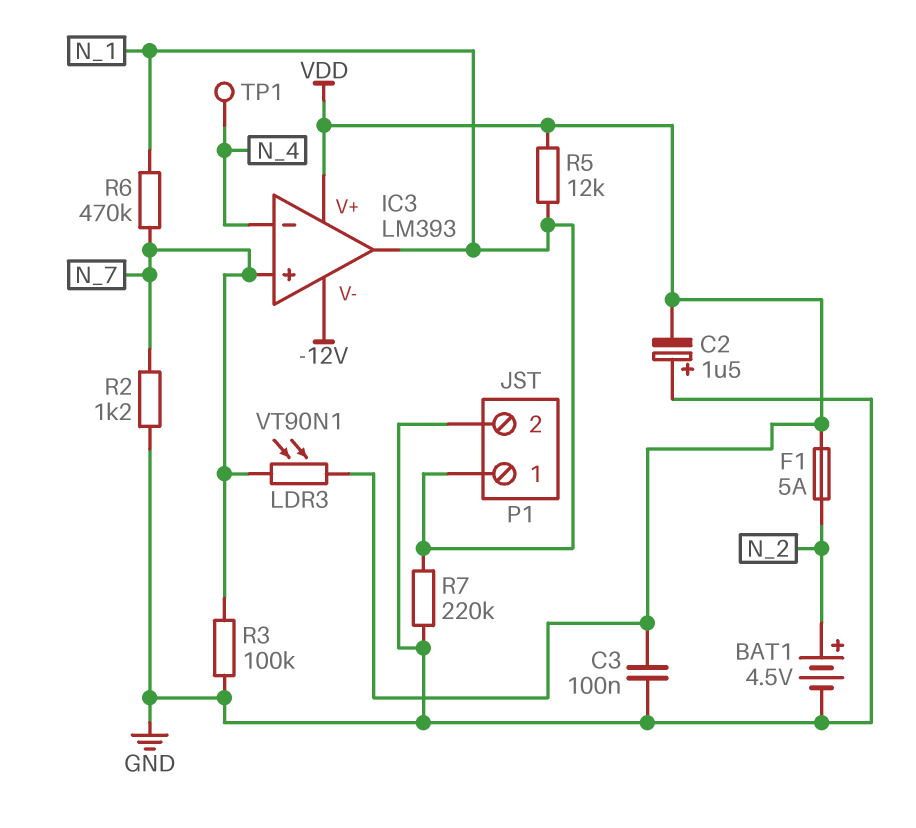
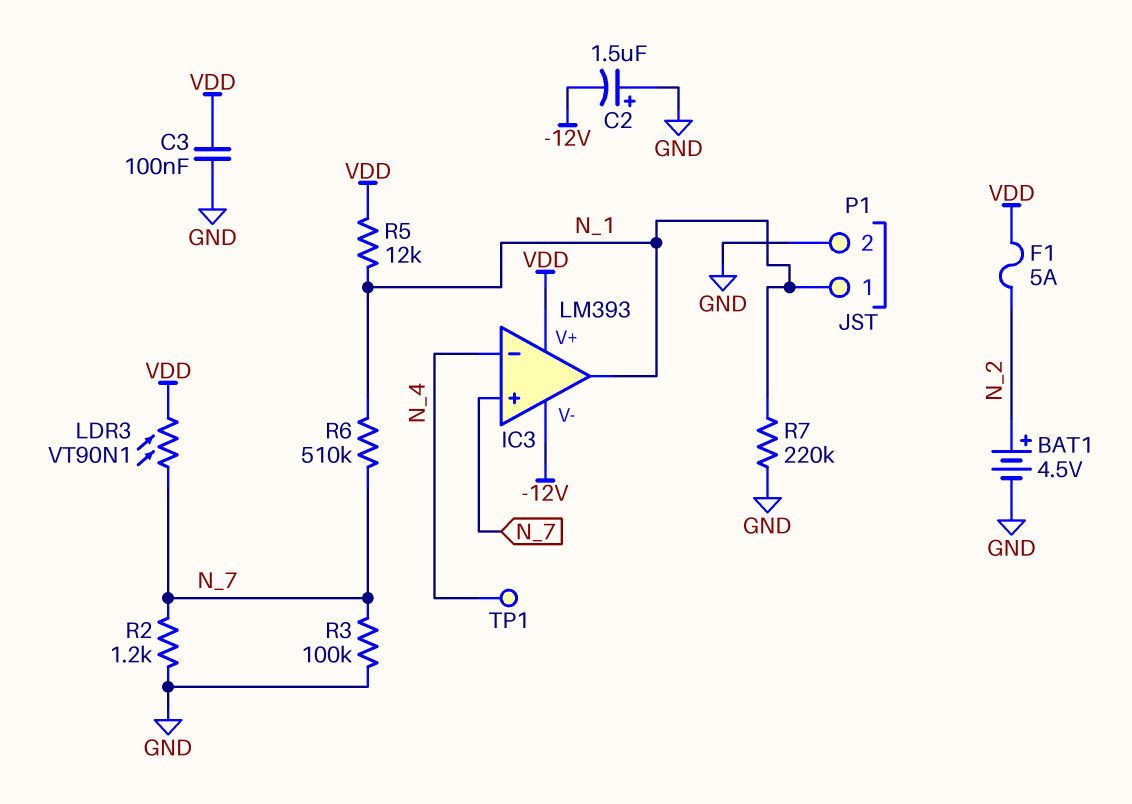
C2: 1.5uF (plus GND, minus VDD) -> 1.5uF (plus GND, minus -12V)
R6: 470k (N_1, N_7) -> 510k (N_1, N_7)

